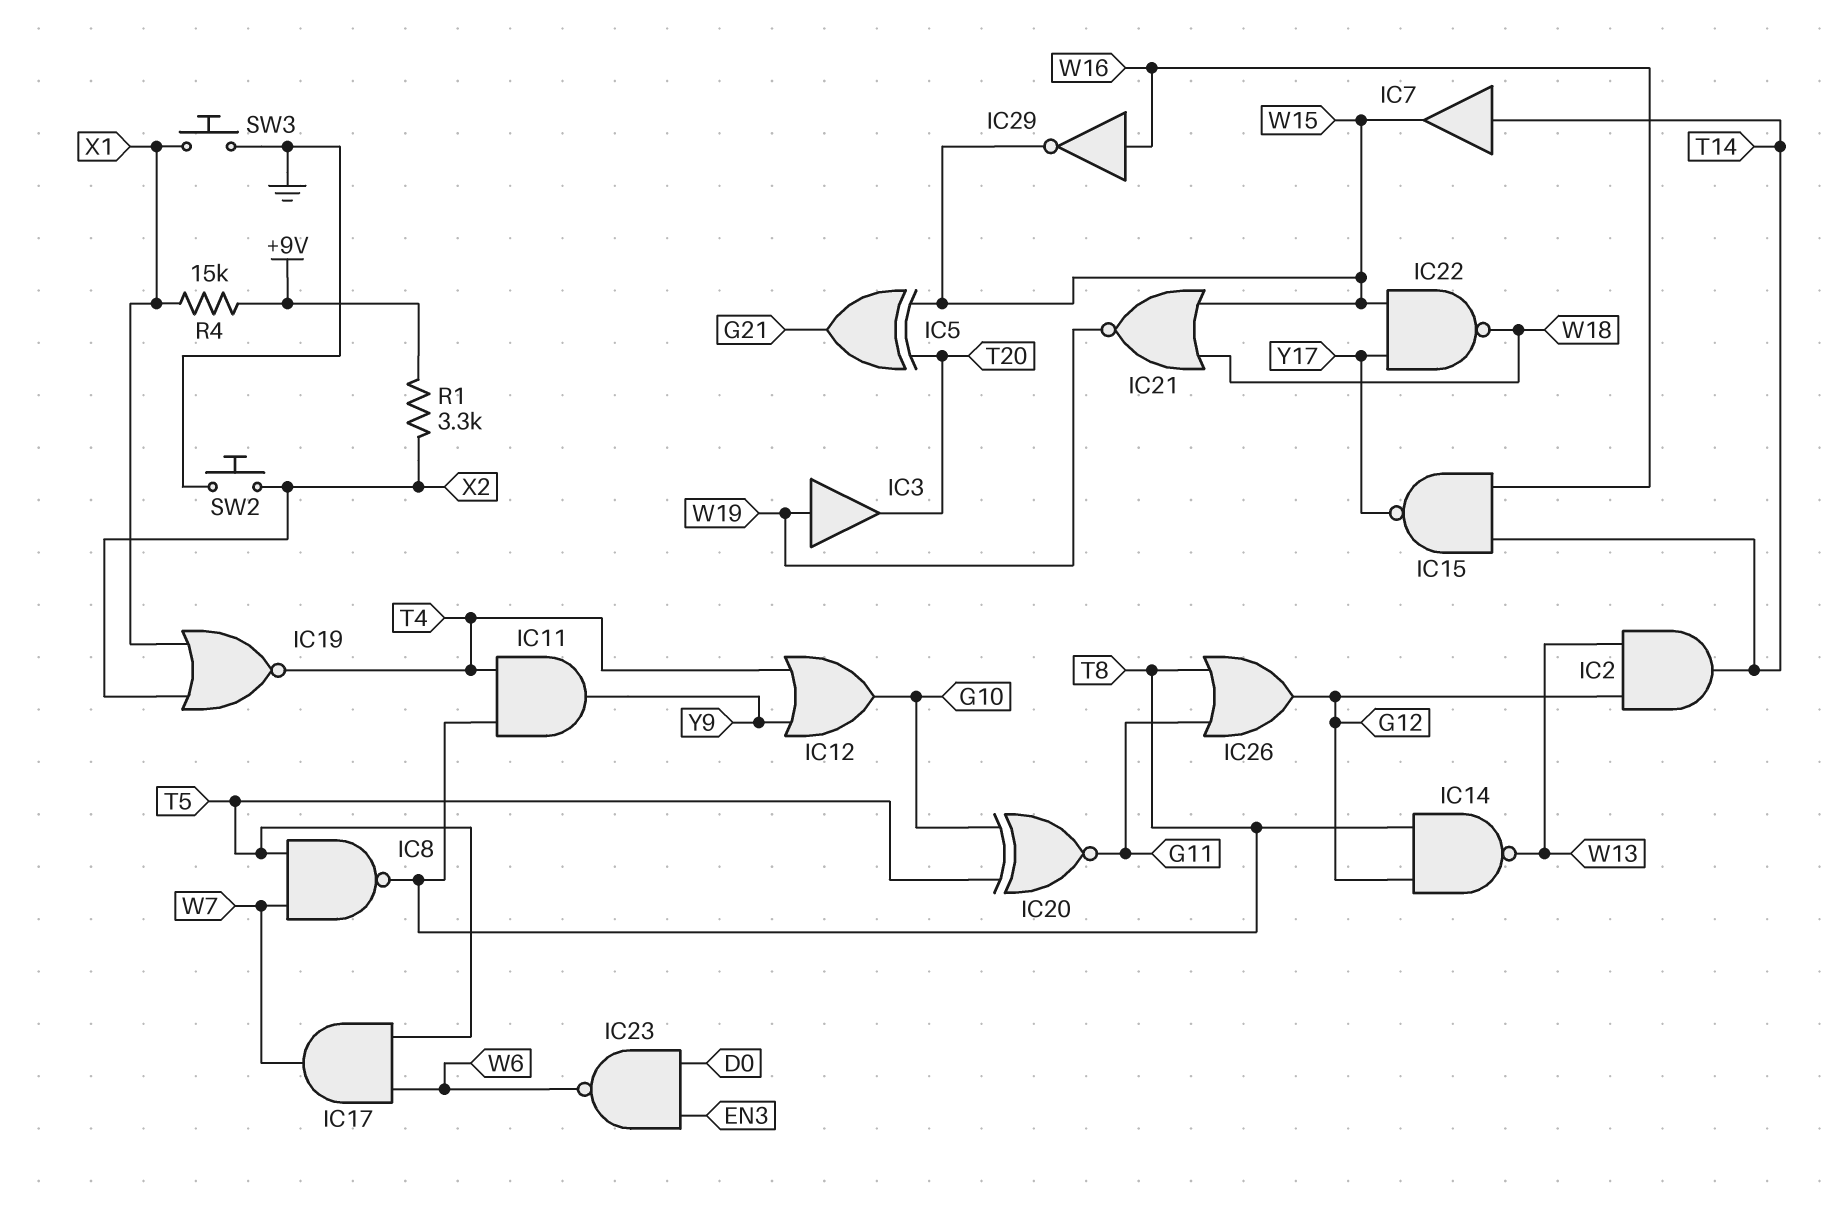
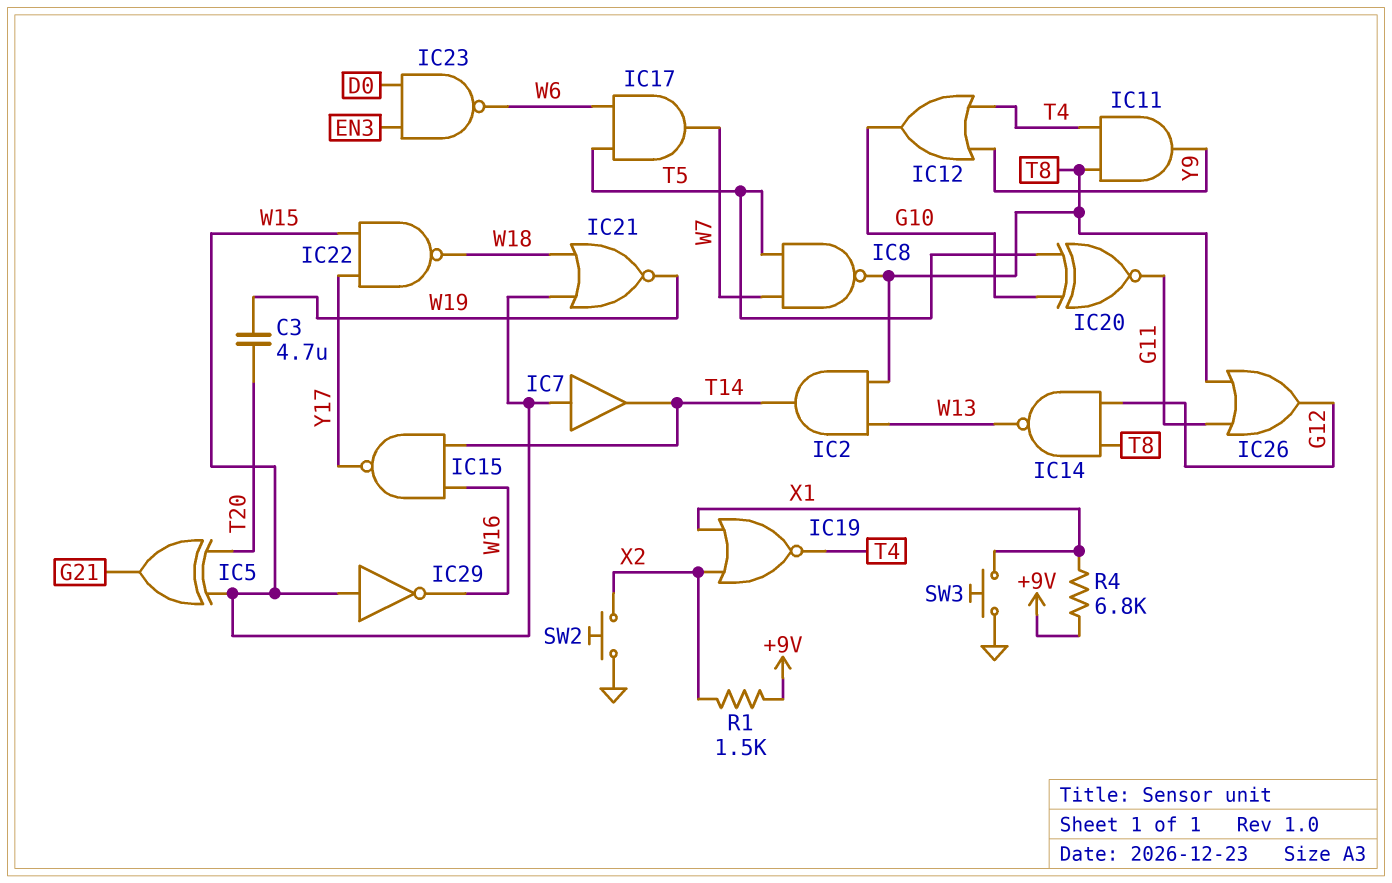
C3: none -> 4.7uF (T20, W19)
IC2: AND (in G12, in W13, out T14) -> AND (in T8, in W13, out T14)
IC3: buffer (in W19, out T20) -> none
IC7: buffer (in T14, out W15) -> buffer (in W15, out T14)
IC29: NOT (in W16, out W15) -> NOT (in W15, out W16)
R1: 3.3k (+9V, X2) -> 1.5k (+9V, X2)
R4: 15k (+9V, X1) -> 6.8k (+9V, X1)

